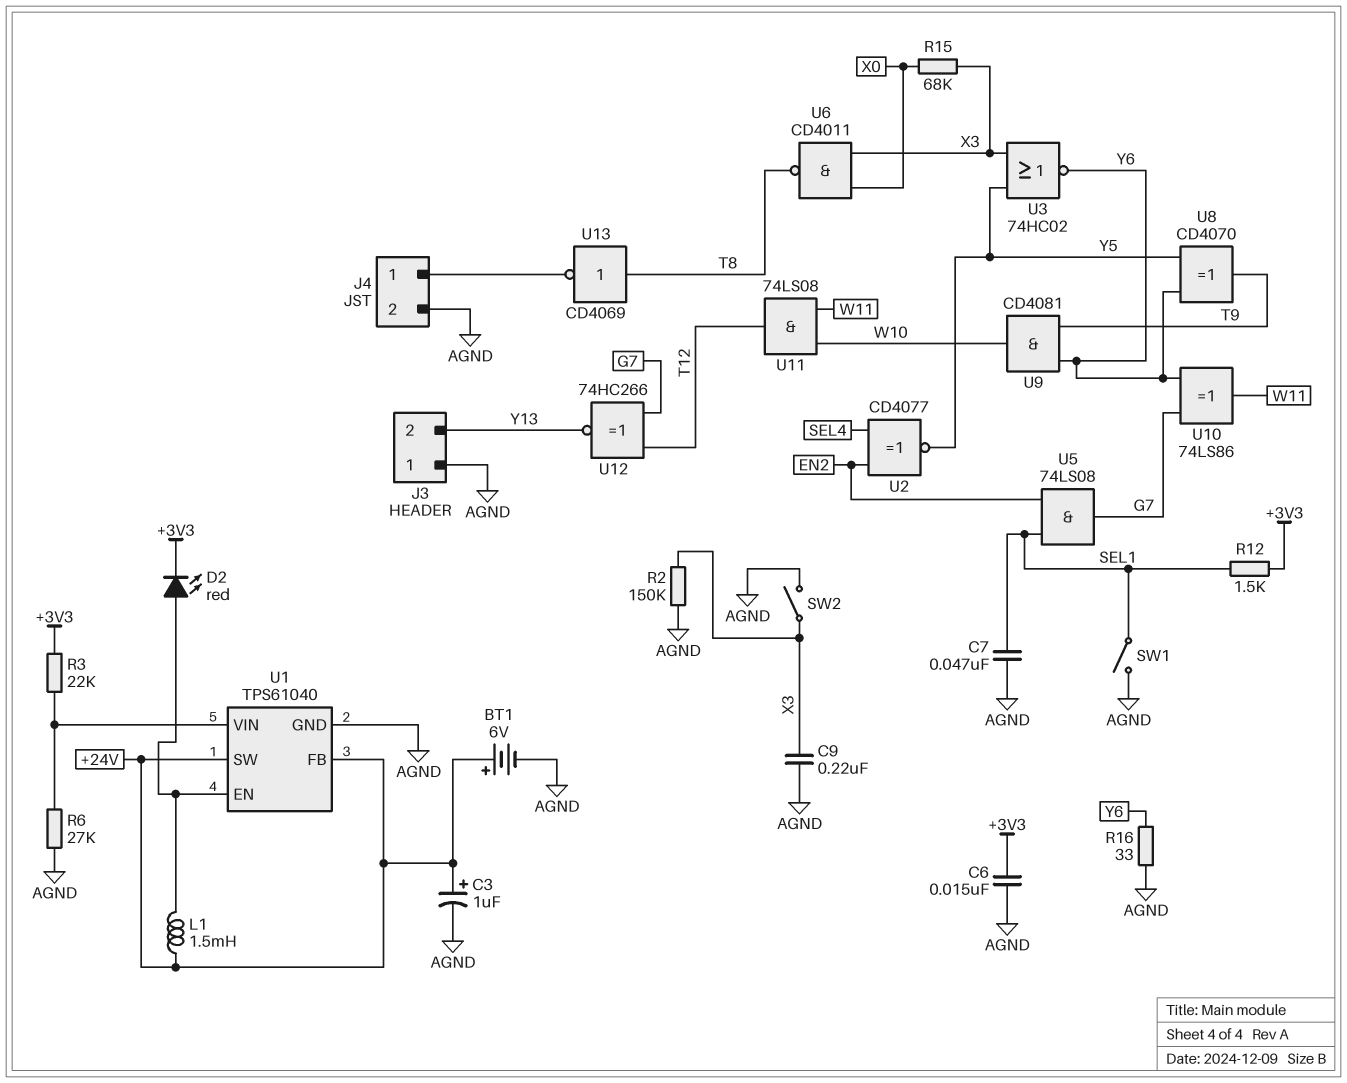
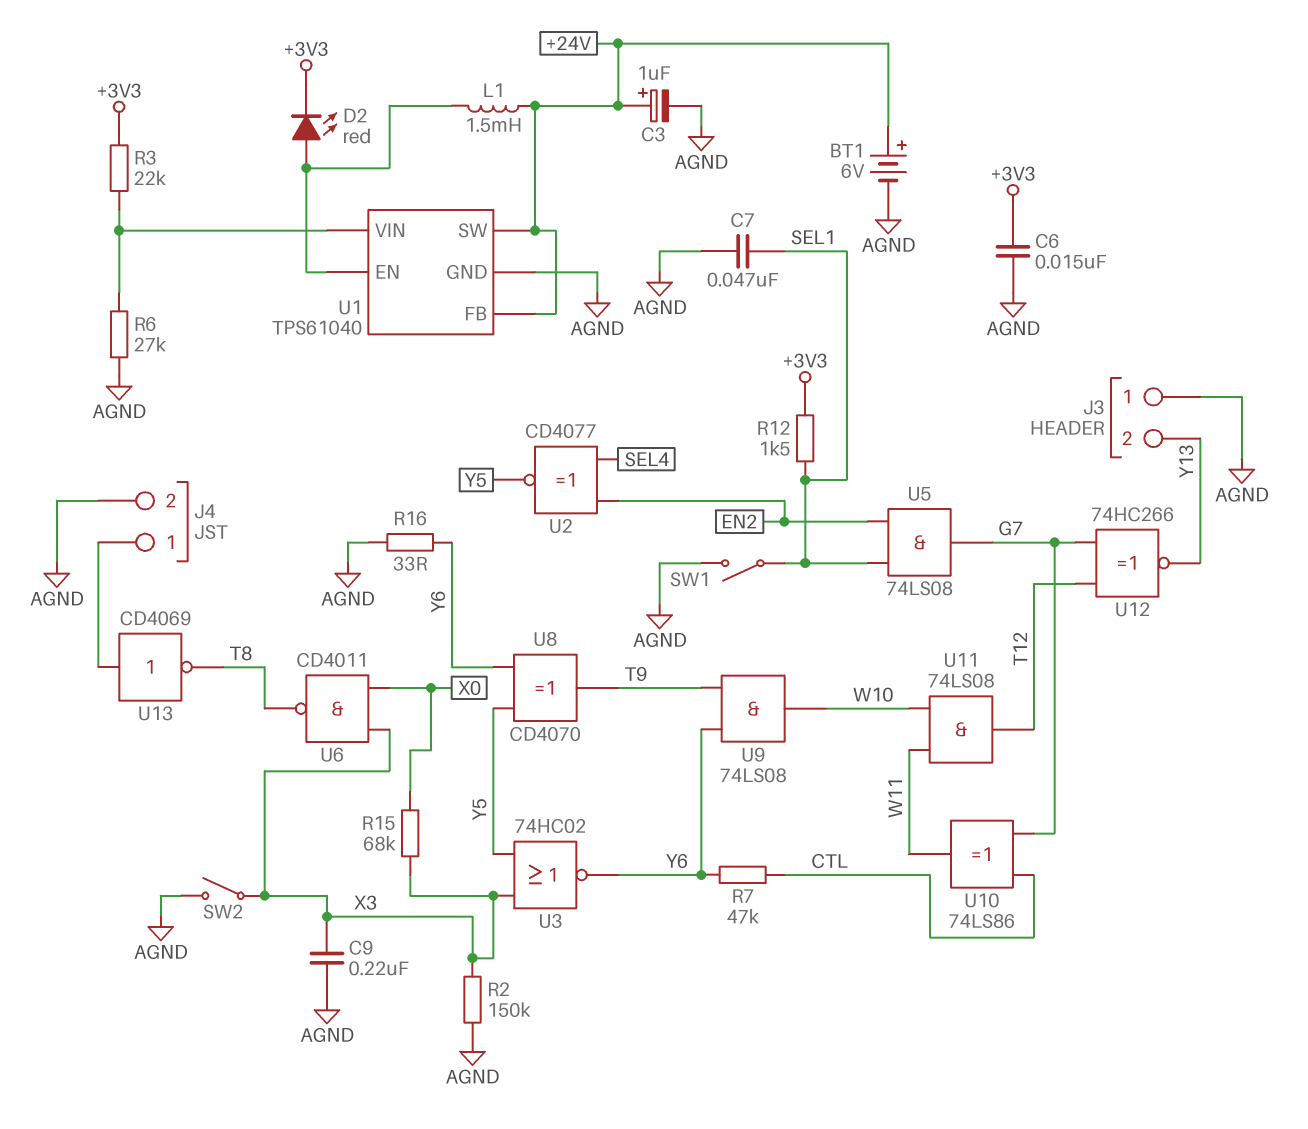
R7: none -> 47k (CTL, Y6)
U9: AND CD4081 (in T9, in Y6, out W10) -> AND 74LS08 (in T9, in Y6, out W10)
U10: XOR 74LS86 (in G7, in Y6, out W11) -> XOR 74LS86 (in CTL, in G7, out W11)
U13: NOT CD4069 (in T8, out J4/1) -> NOT CD4069 (in J4/1, out T8)

